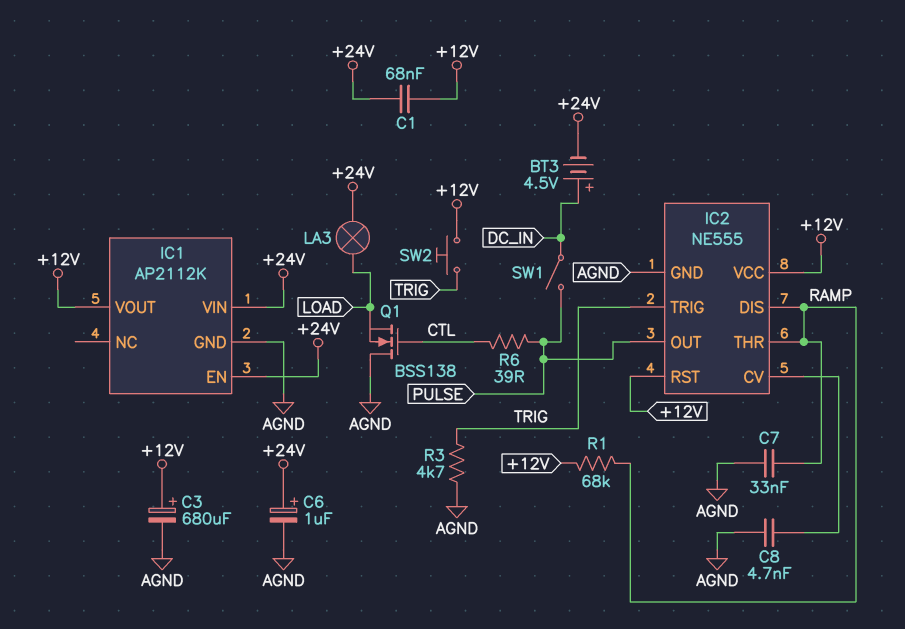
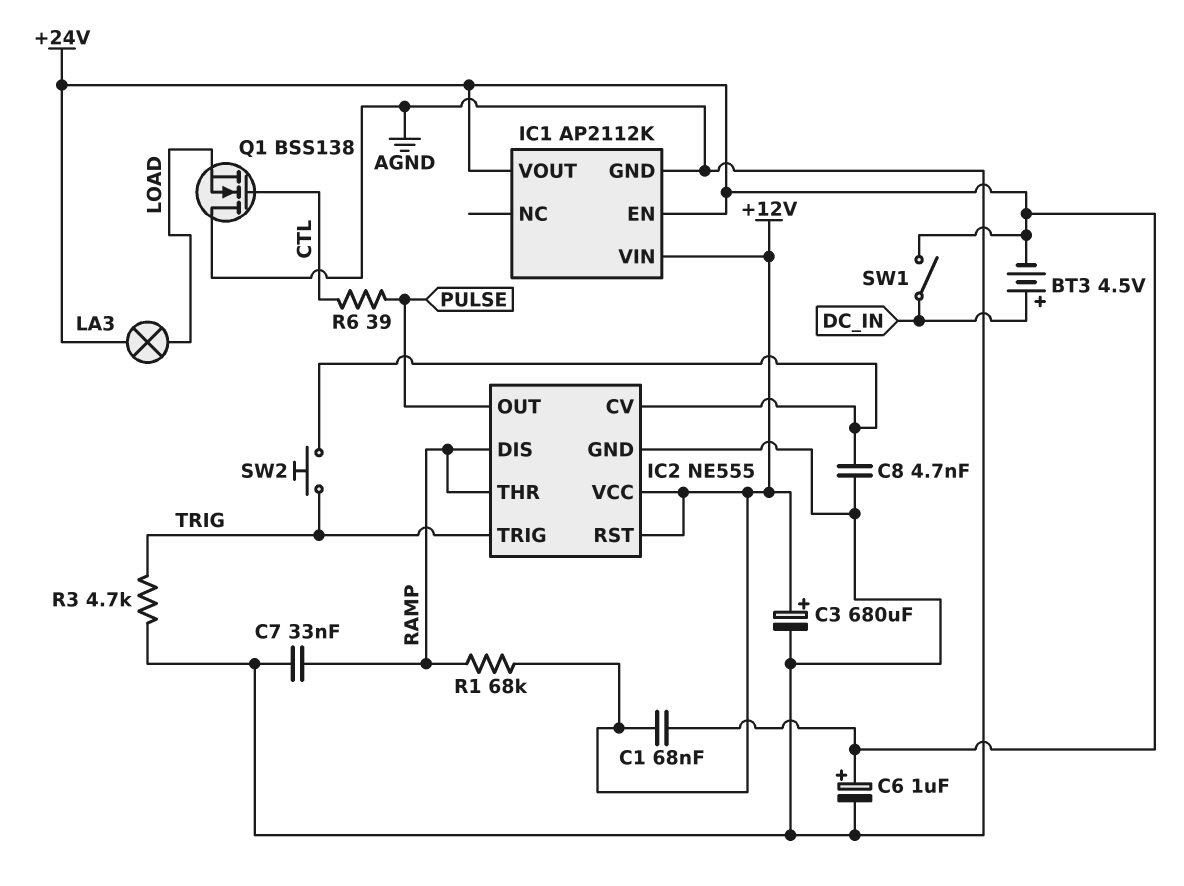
IC1 pin VIN: +24V -> +12V
IC1 pin VOUT: +12V -> +24V
SW1: switch (DC_IN, PULSE) -> switch (+24V, DC_IN)
SW2: button (+12V, TRIG) -> button (IC2/CV, TRIG)

